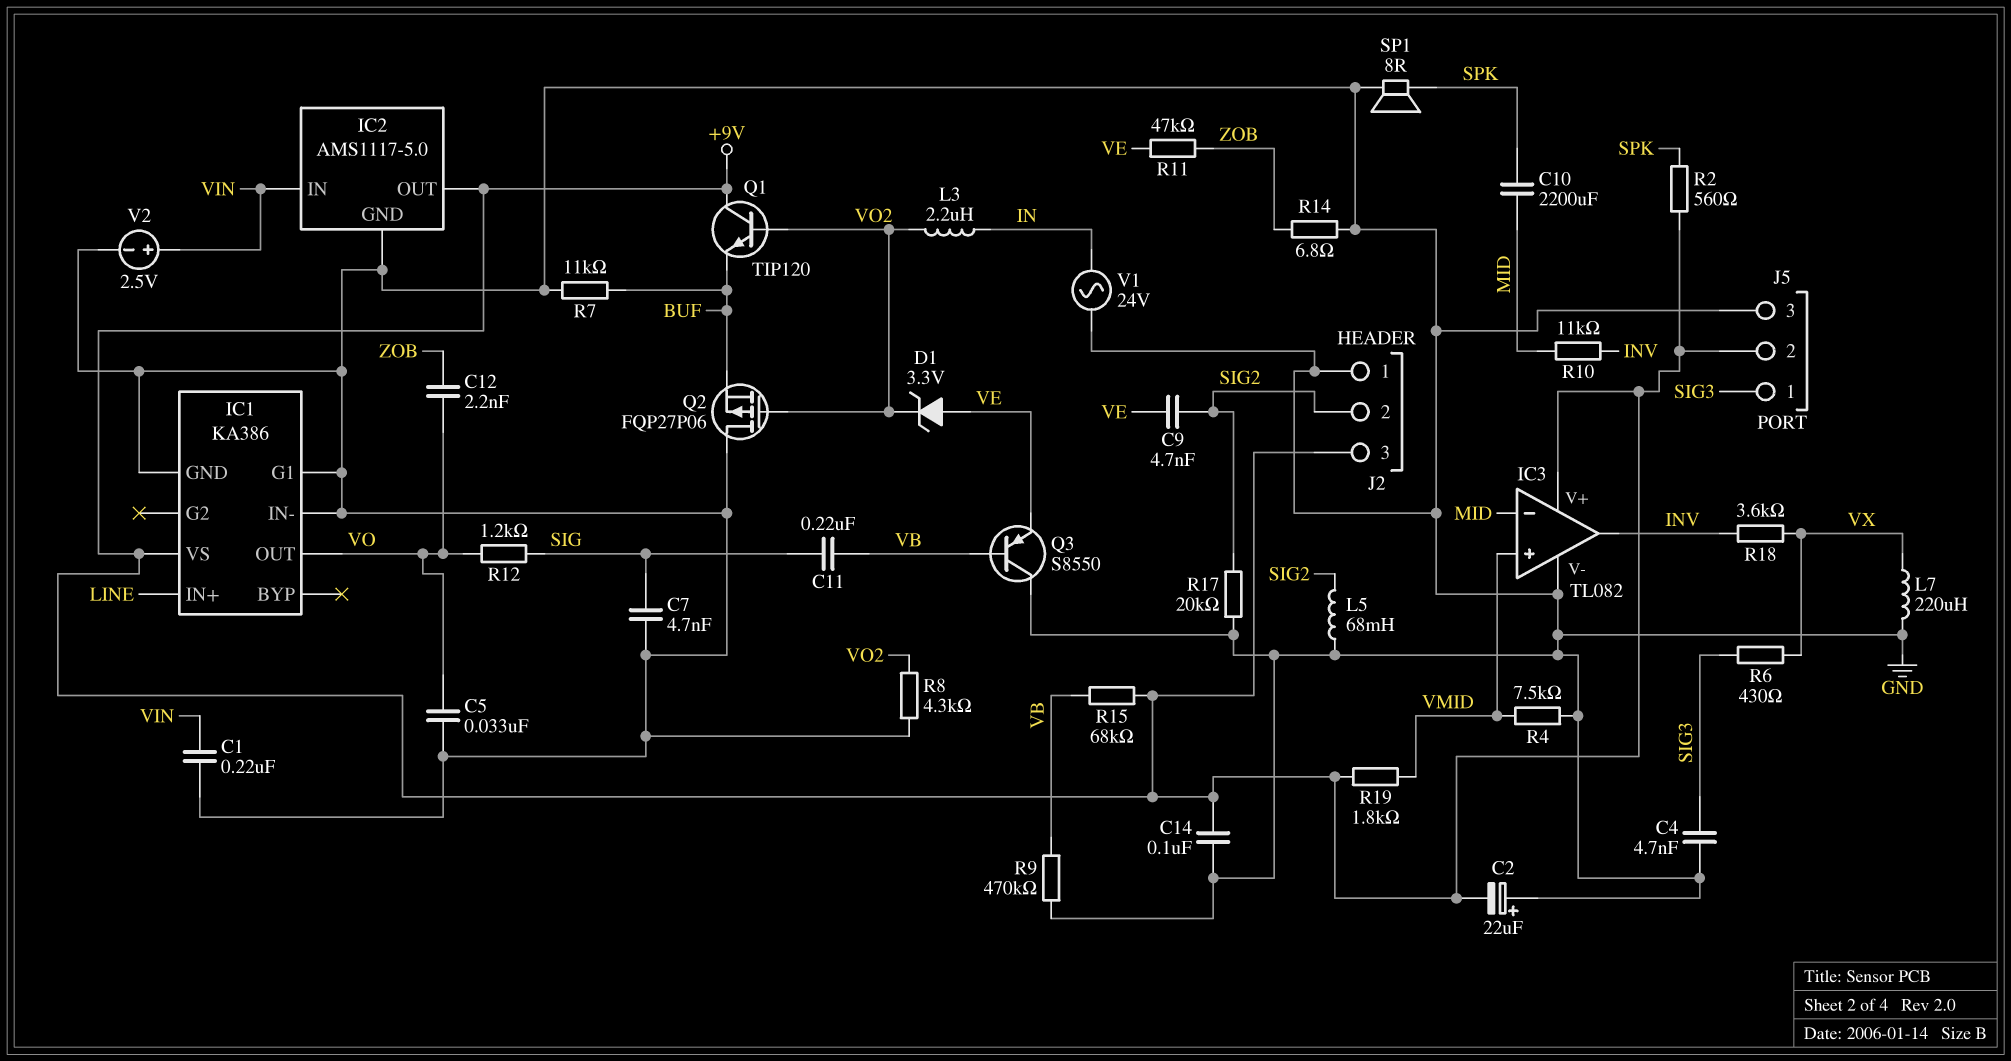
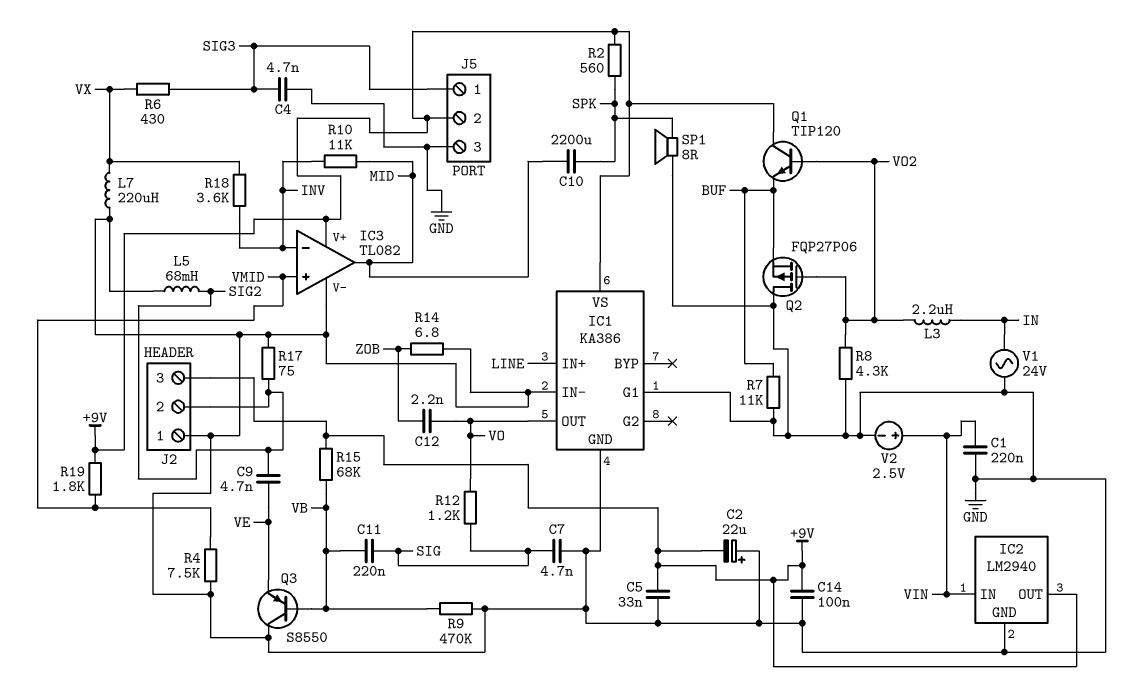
C5: 33nF (GND, VO) -> 33nF (+9V, GND)
D1: zener 3.3V (A VE, K VO2) -> none
IC2: AMS1117-5.0 -> LM2940
IC3 pin in-: MID -> INV
IC3 pin out: INV -> MID
R11: 47k (VE, ZOB) -> none
R17: 20k (GND, SIG2) -> 75 (GND, SIG2)

